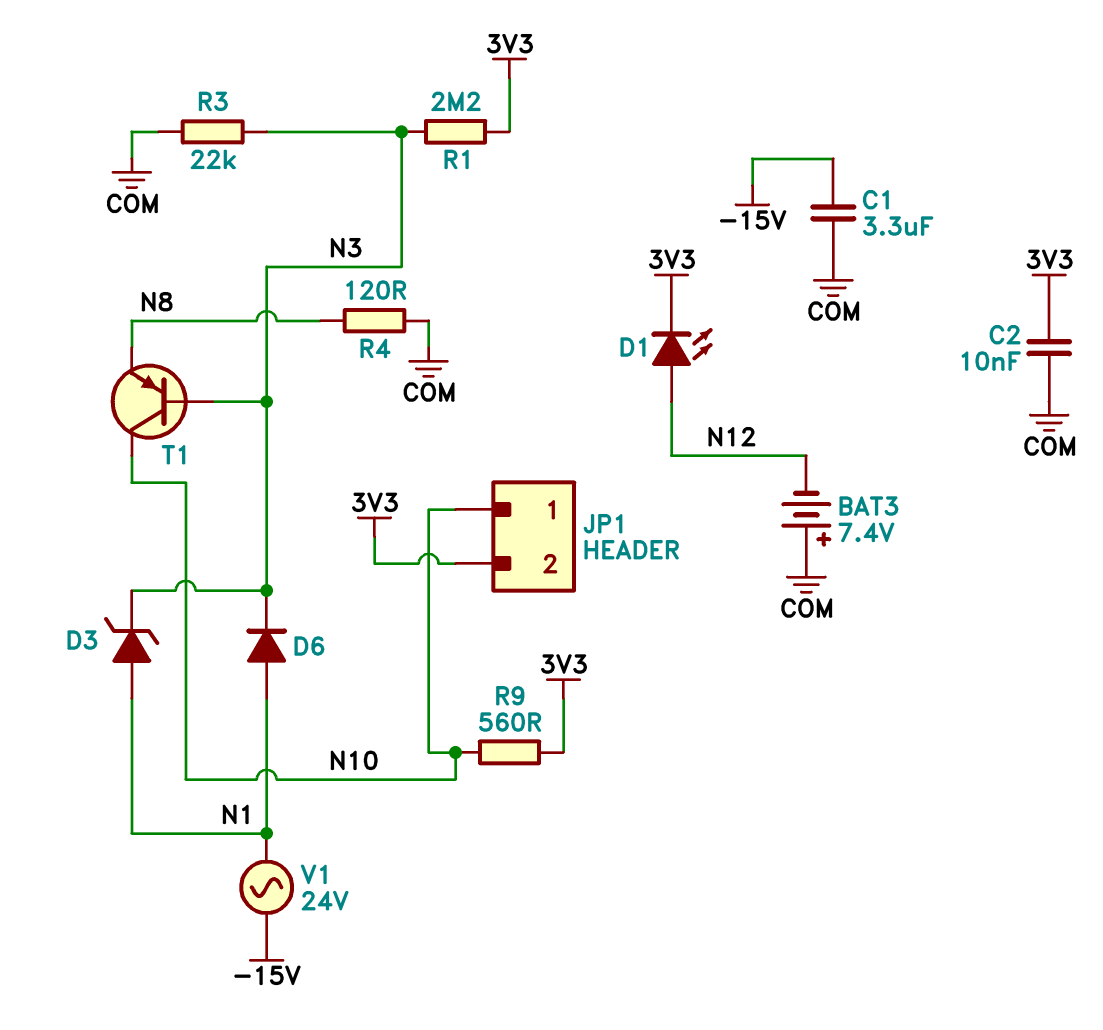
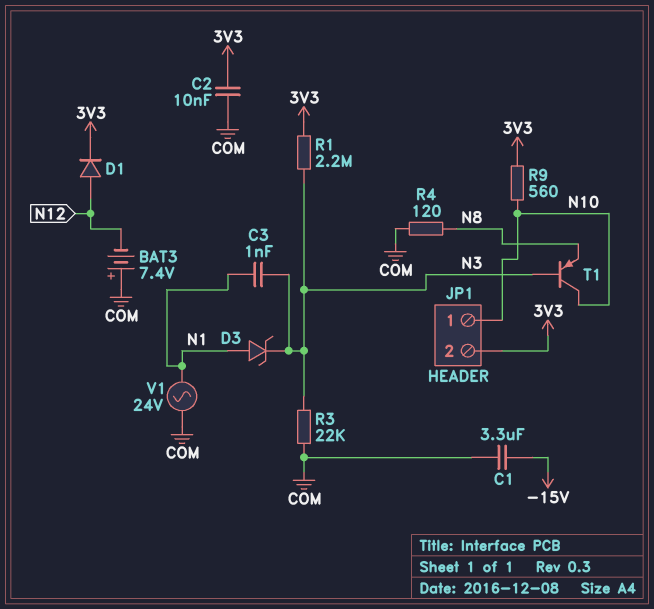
C3: none -> 1nF (N1, N3)
D1: LED (A N12, K 3V3) -> diode (A N12, K 3V3)
D6: diode (A N1, K N3) -> none
V1: AC 24V (-15V, N1) -> AC 24V (COM, N1)

